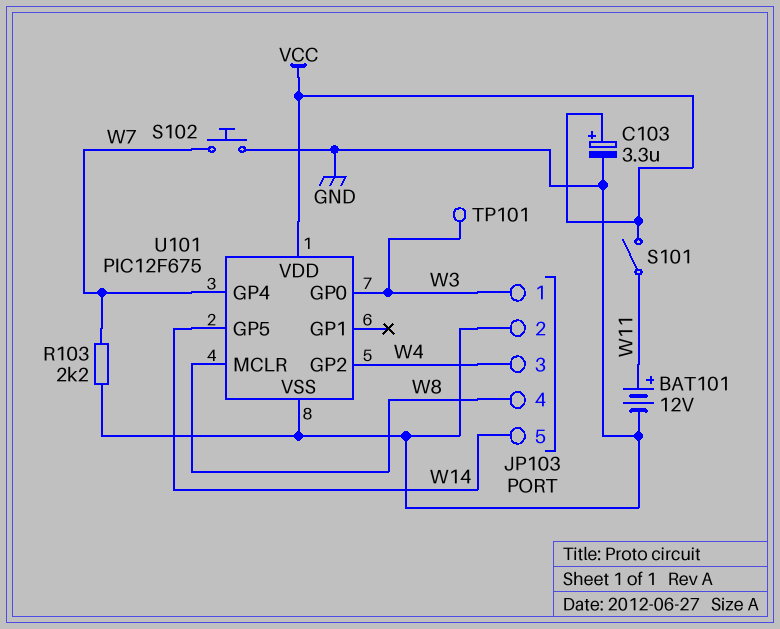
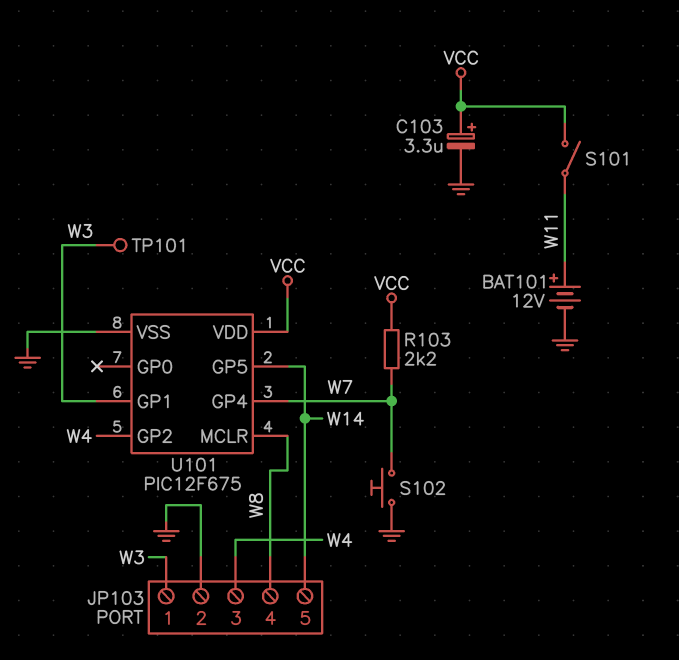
R103: 2.2k (GND, W7) -> 2.2k (VCC, W7)
U101 pin GP0: W3 -> none
U101 pin GP1: none -> W3

